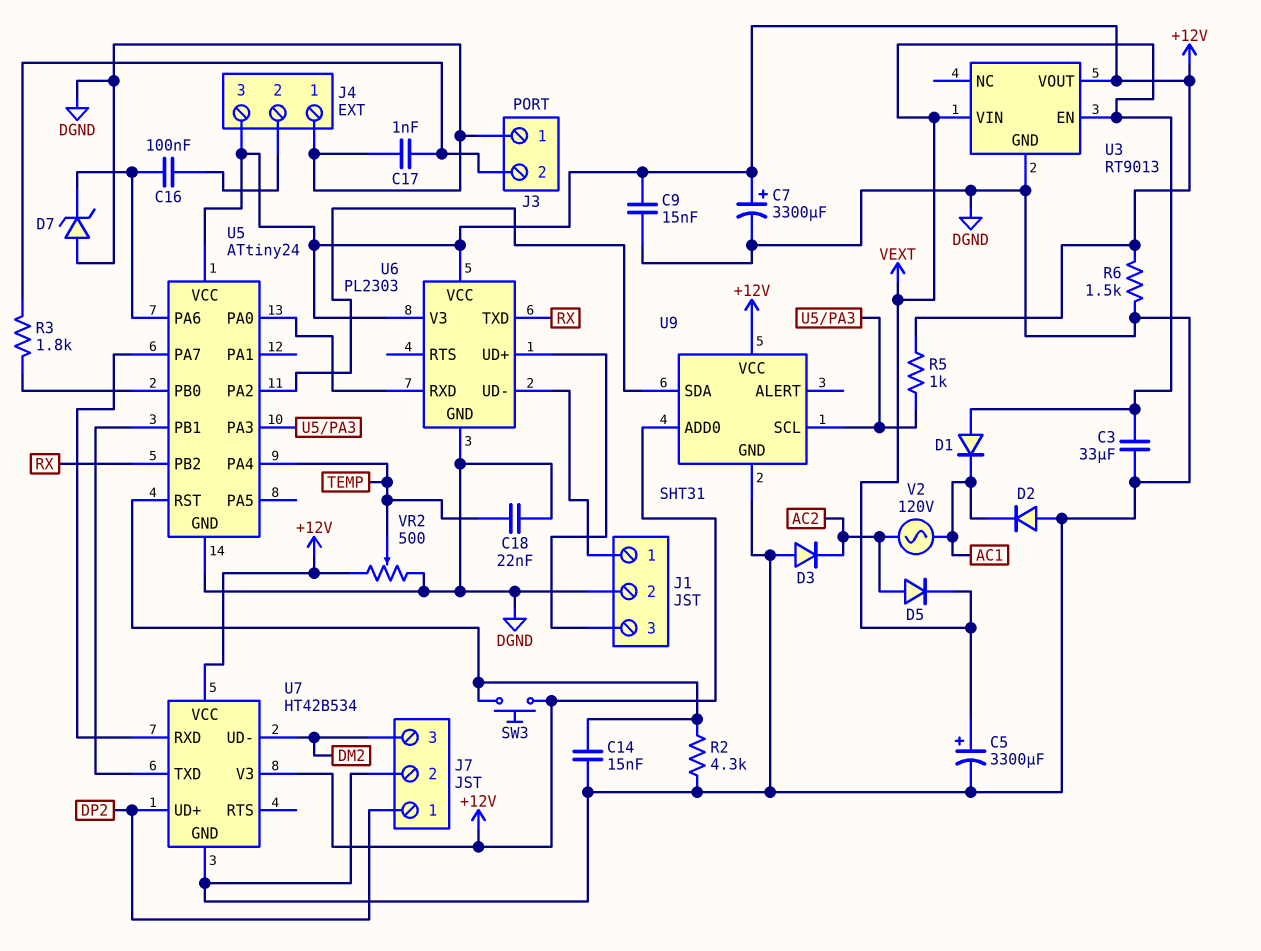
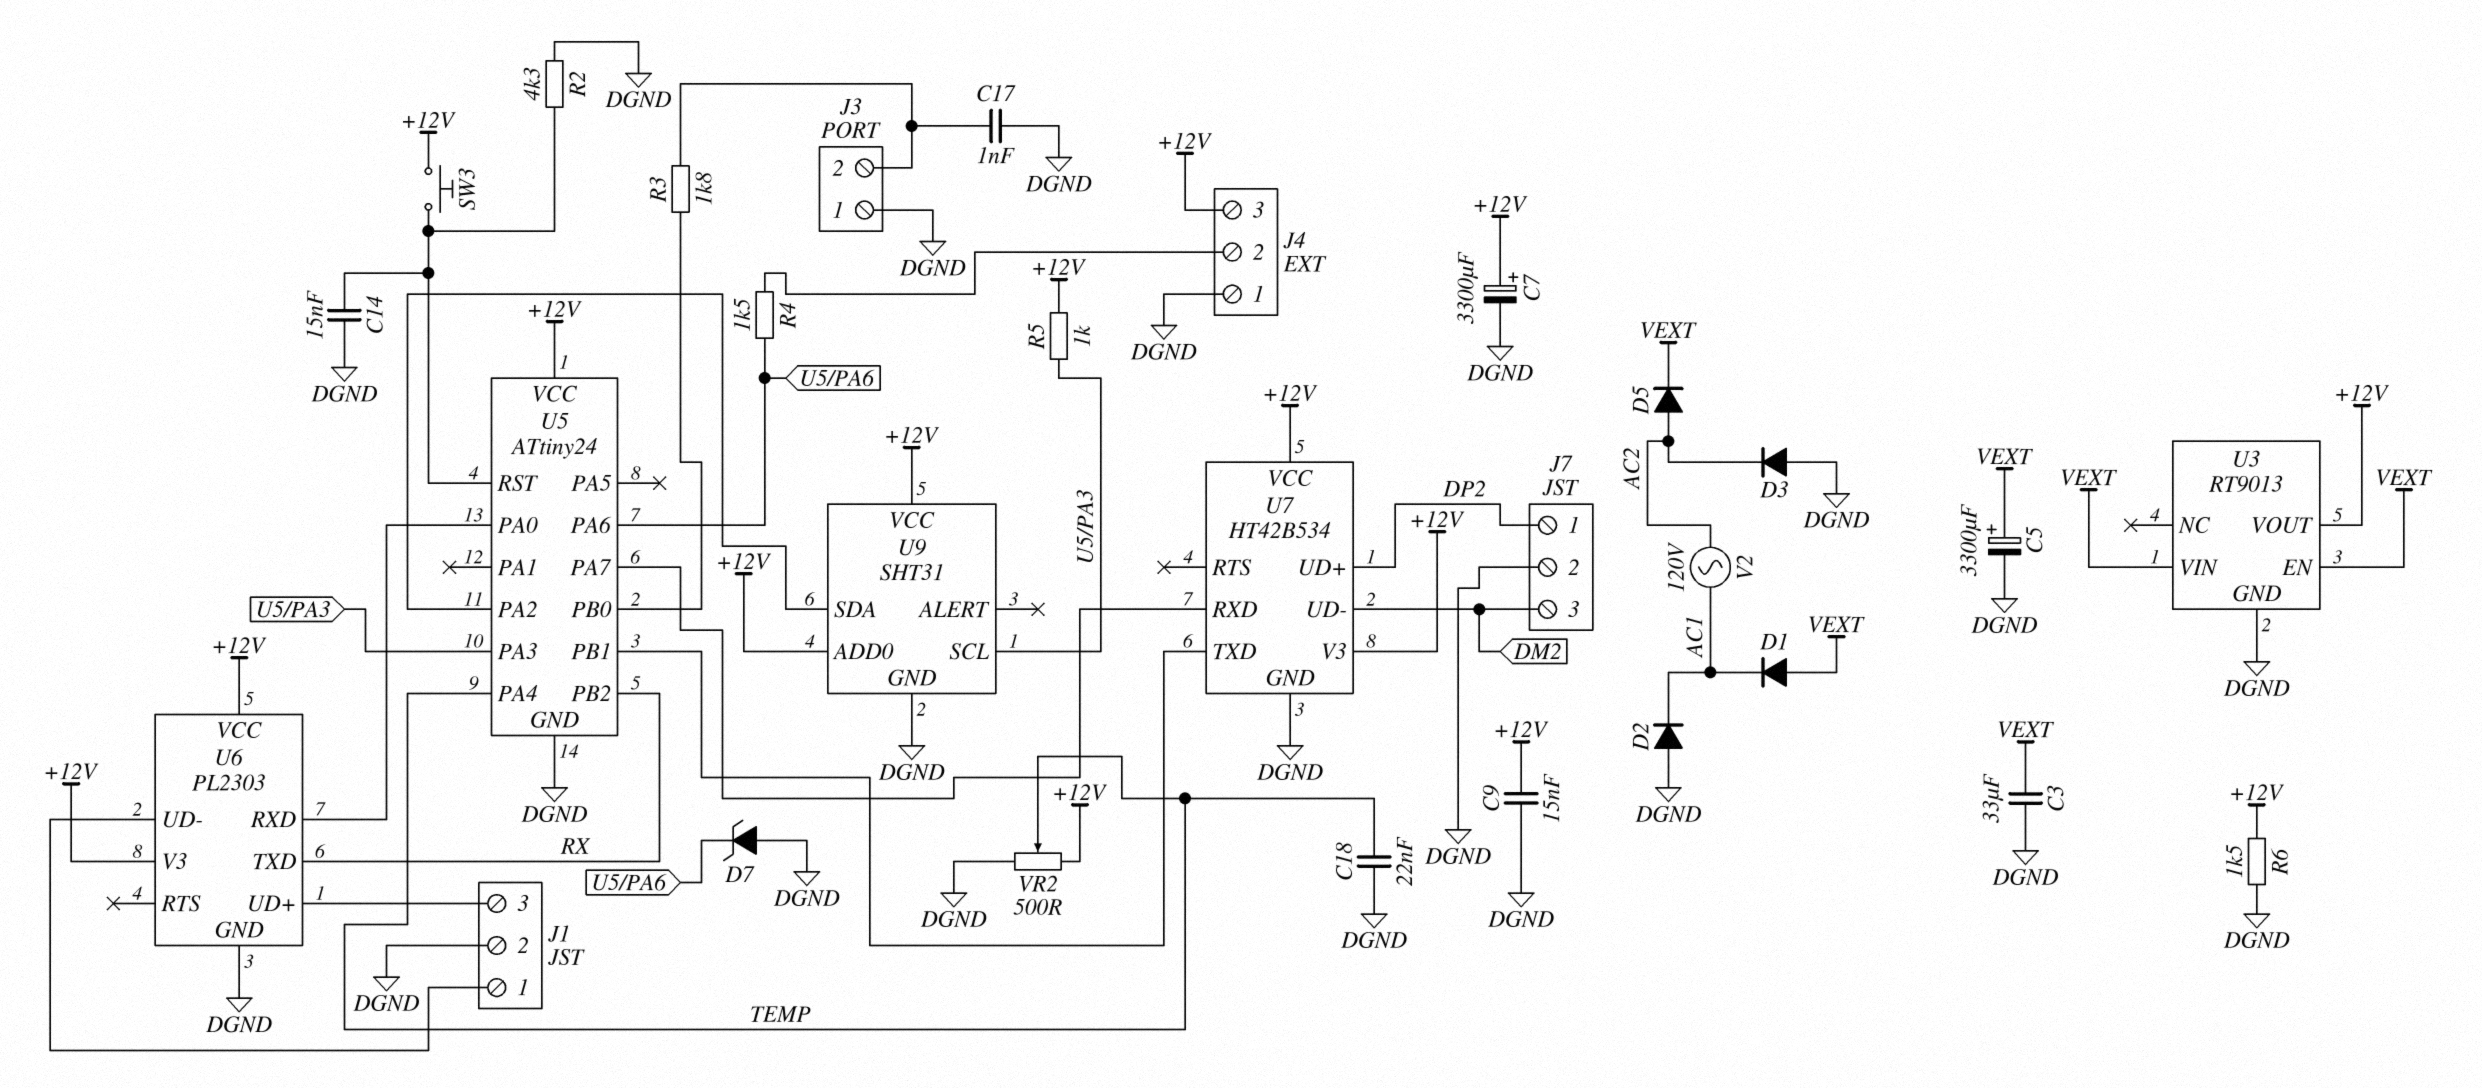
C16: 100nF (J4/2, U5/PA6) -> none
R4: none -> 1.5k (J4/2, U5/PA6)

